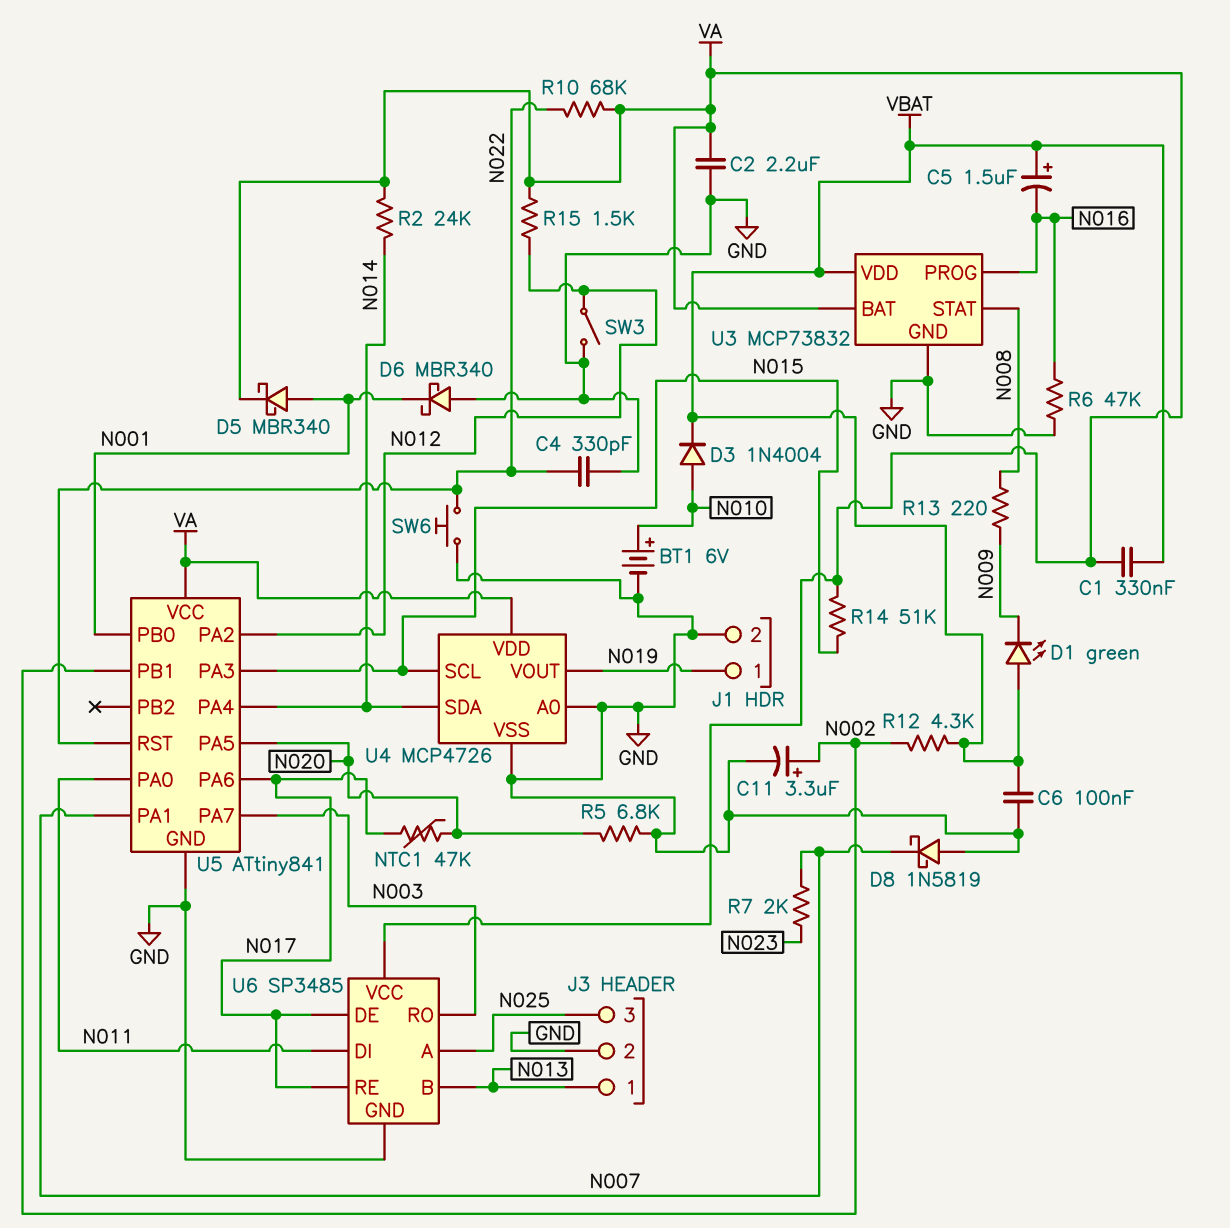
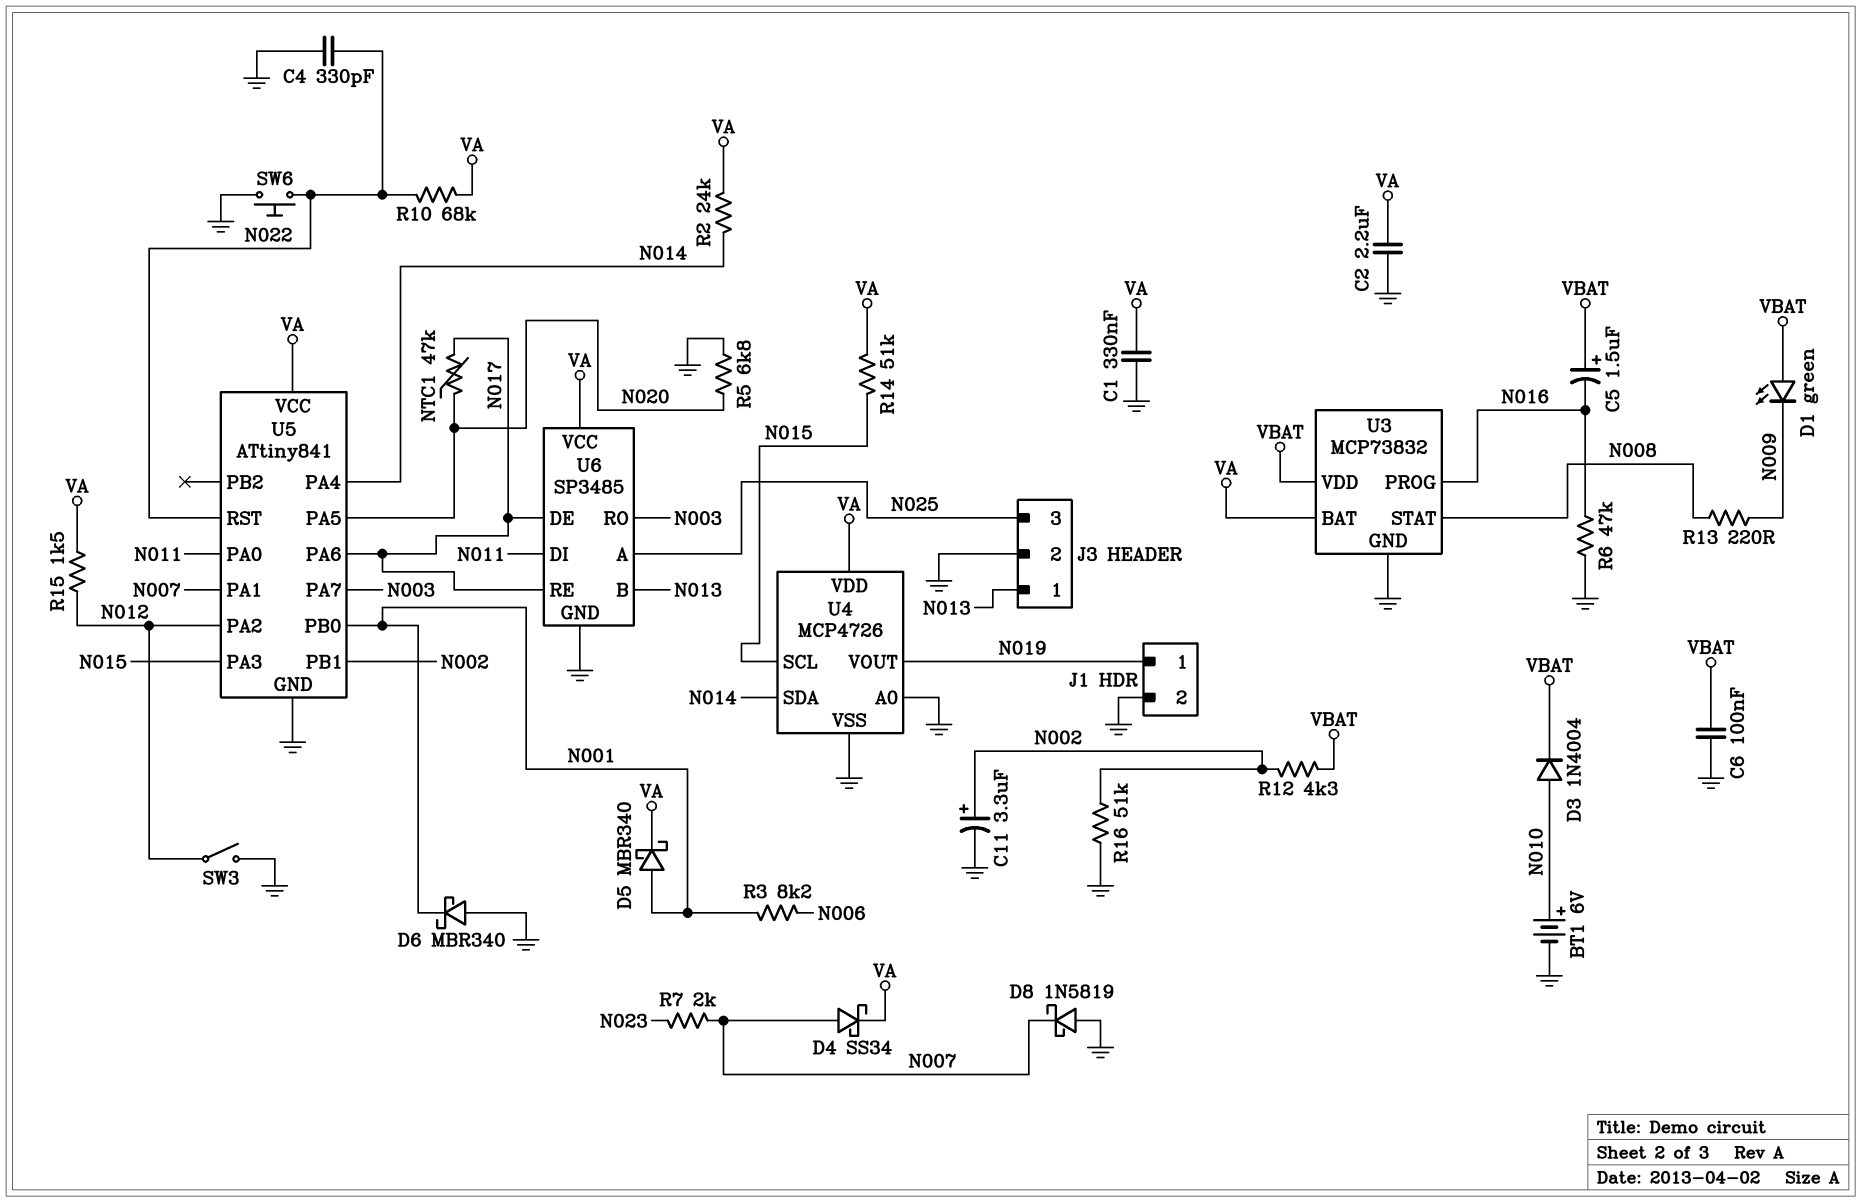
C1: 330nF (VA, VBAT) -> 330nF (GND, VA)
D4: none -> schottky SS34 (A N007, K VA)
R3: none -> 8.2k (N001, N006)
R16: none -> 51k (GND, N002)

